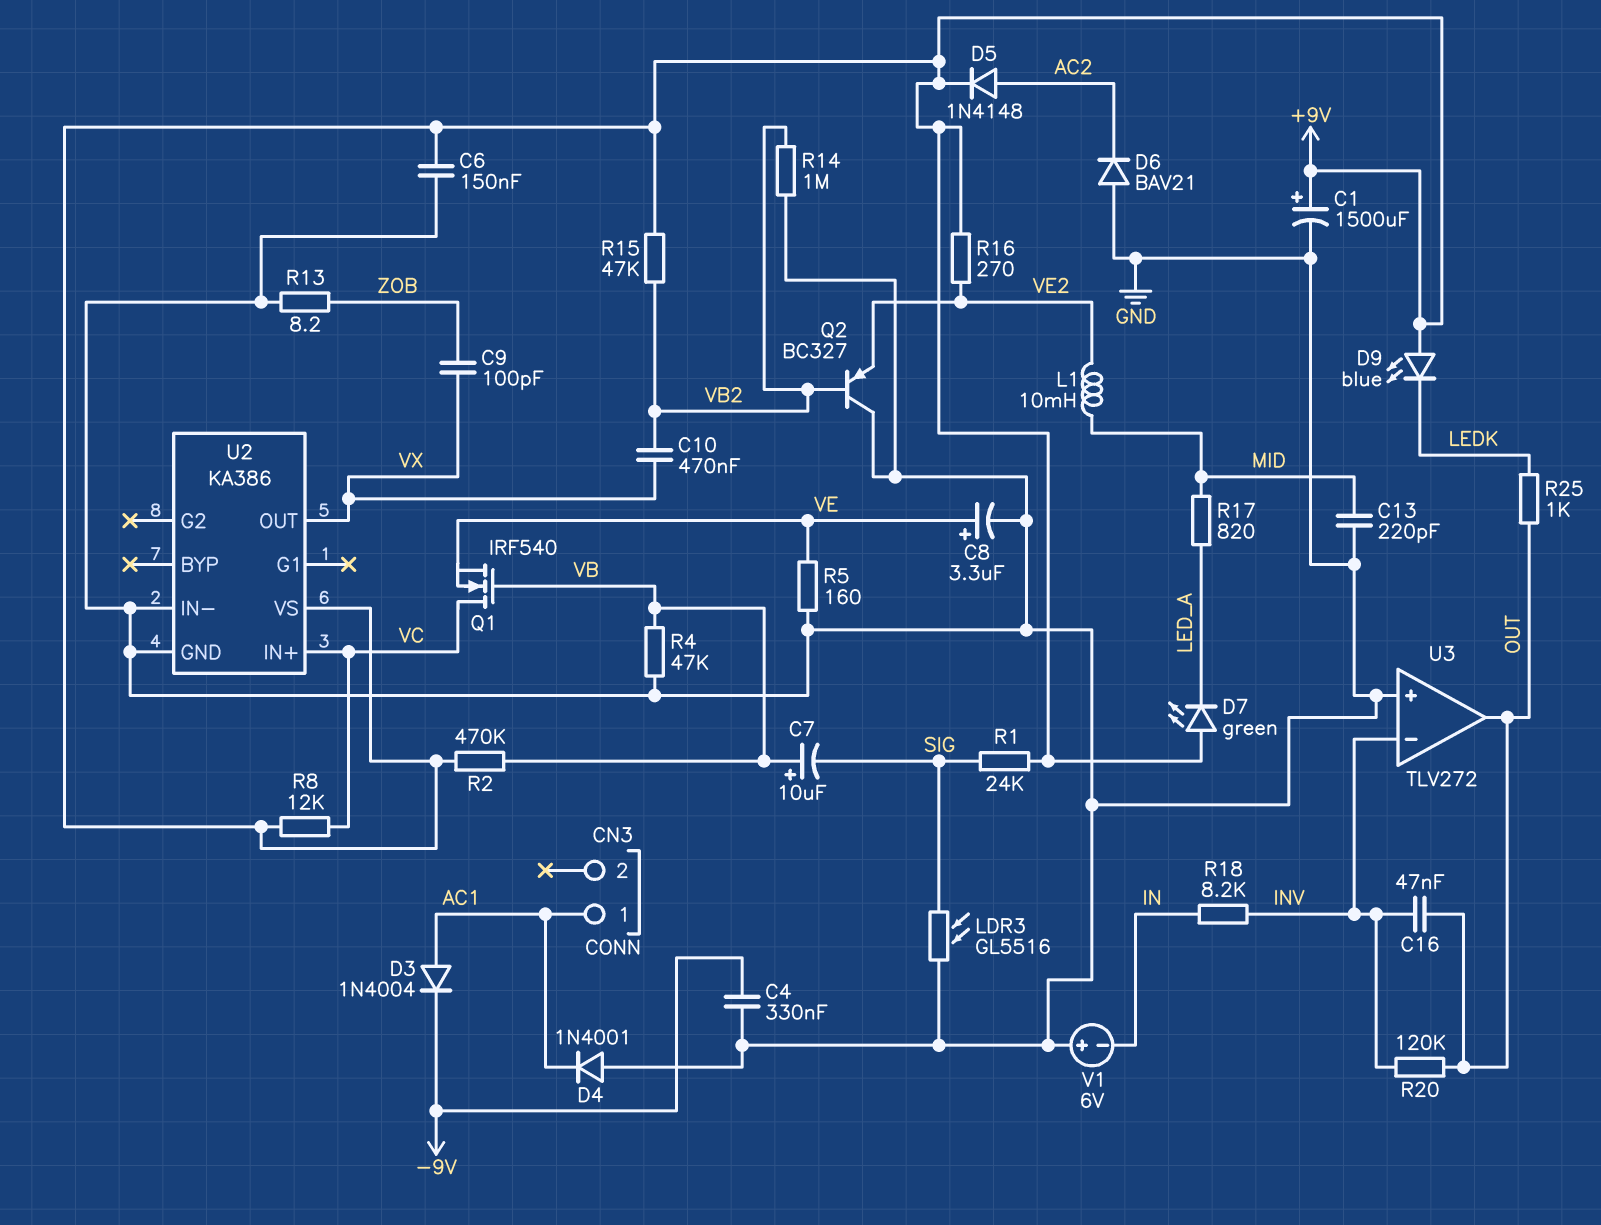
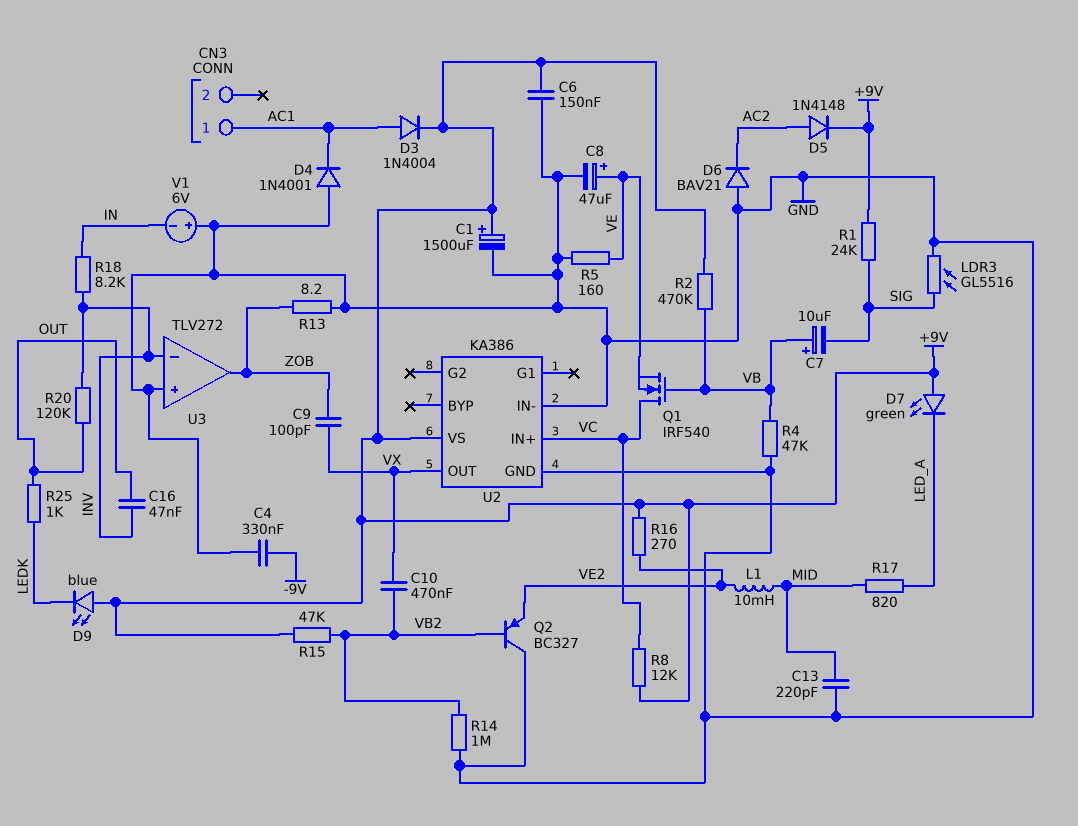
C8: 3.3uF (plus VE, minus GND) -> 47uF (plus VE, minus GND)
D3: diode 1N4004 (A AC1, K -9V) -> diode 1N4004 (A AC1, K +9V)
U3 pin out: OUT -> ZOB

